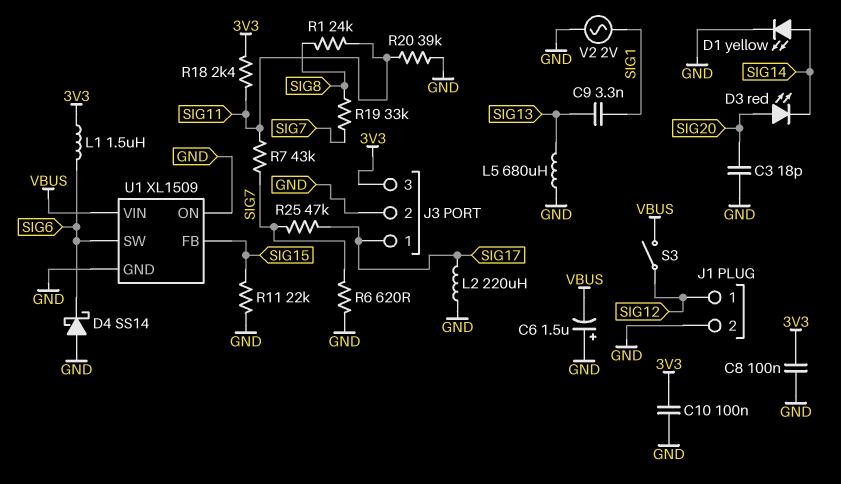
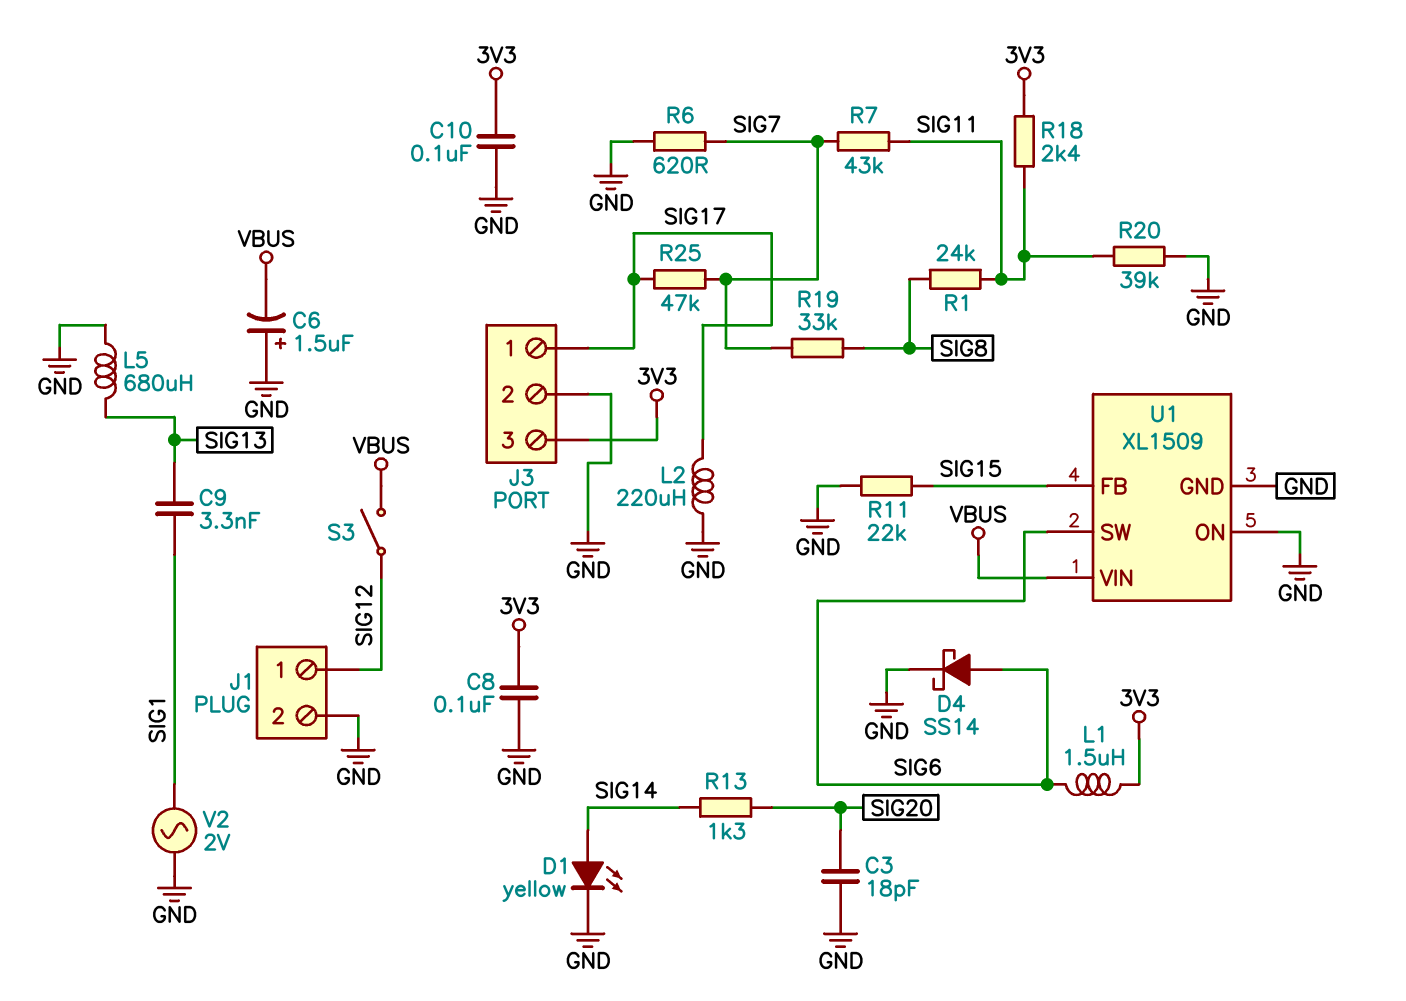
D3: LED red (A SIG20, K SIG14) -> none
D4: schottky SS14 (A GND, K SIG6) -> schottky SS14 (A SIG6, K GND)
R13: none -> 1.3k (SIG14, SIG20)

